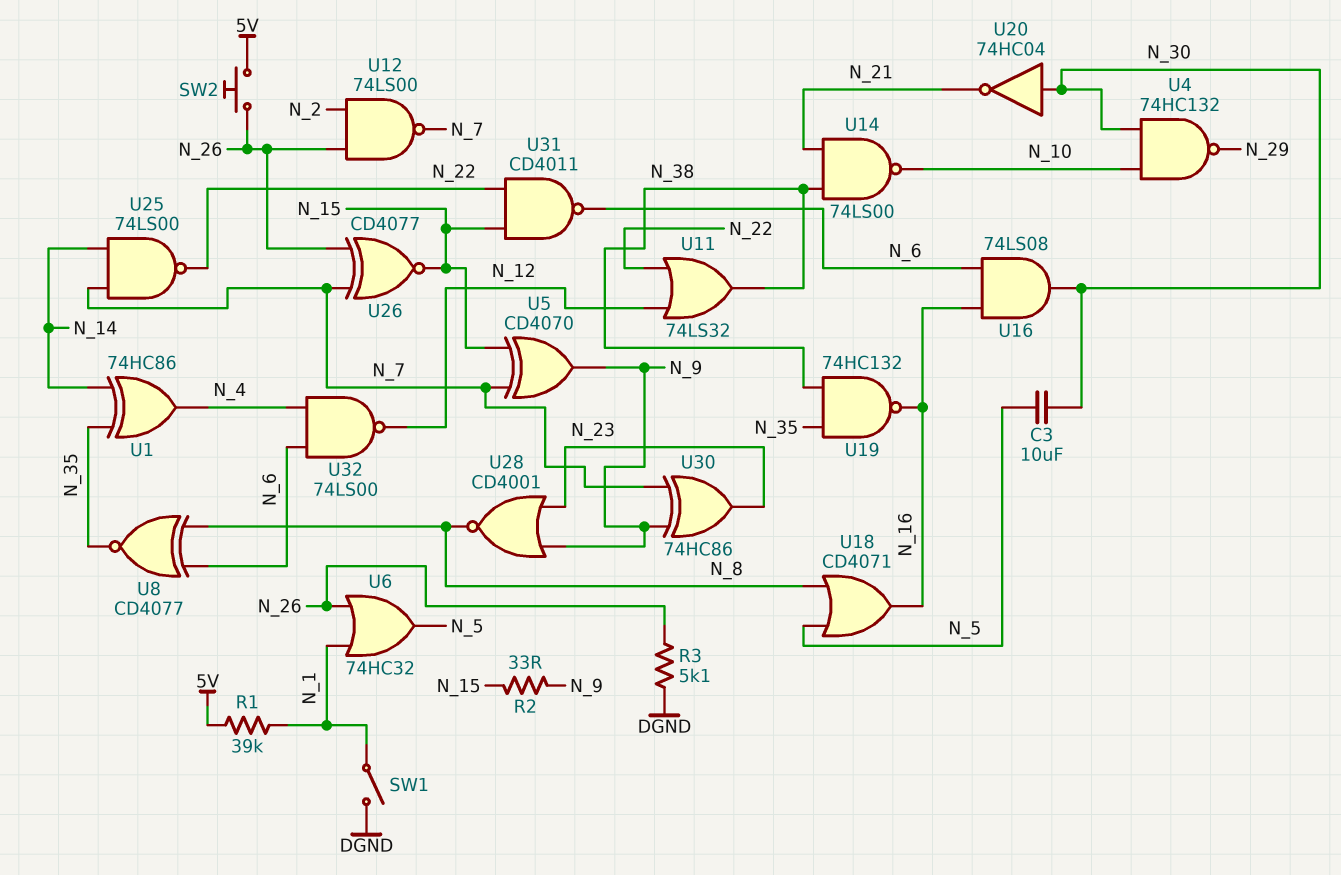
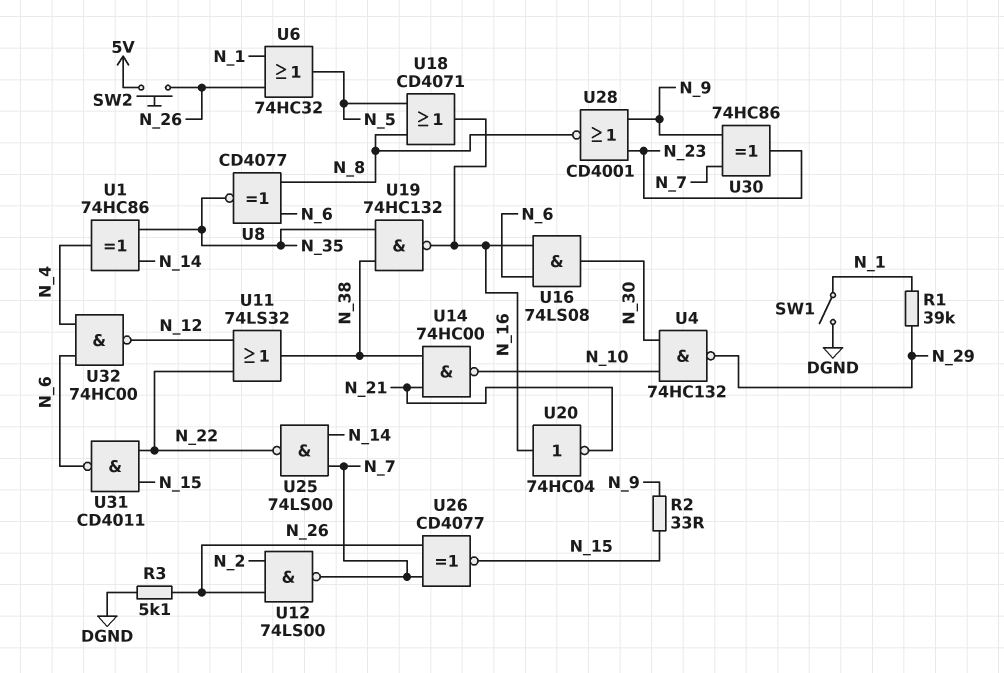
C3: 10uF (N_5, N_30) -> none
R1: 39k (5V, N_1) -> 39k (N_1, N_29)
U5: XOR CD4070 (in N_7, in N_15, out N_9) -> none
U14: NAND 74LS00 (in N_21, in N_38, out N_10) -> NAND 74HC00 (in N_21, in N_38, out N_10)
U20: NOT 74HC04 (in N_30, out N_21) -> NOT 74HC04 (in N_16, out N_21)
U32: NAND 74LS00 (in N_4, in N_6, out N_12) -> NAND 74HC00 (in N_4, in N_6, out N_12)

